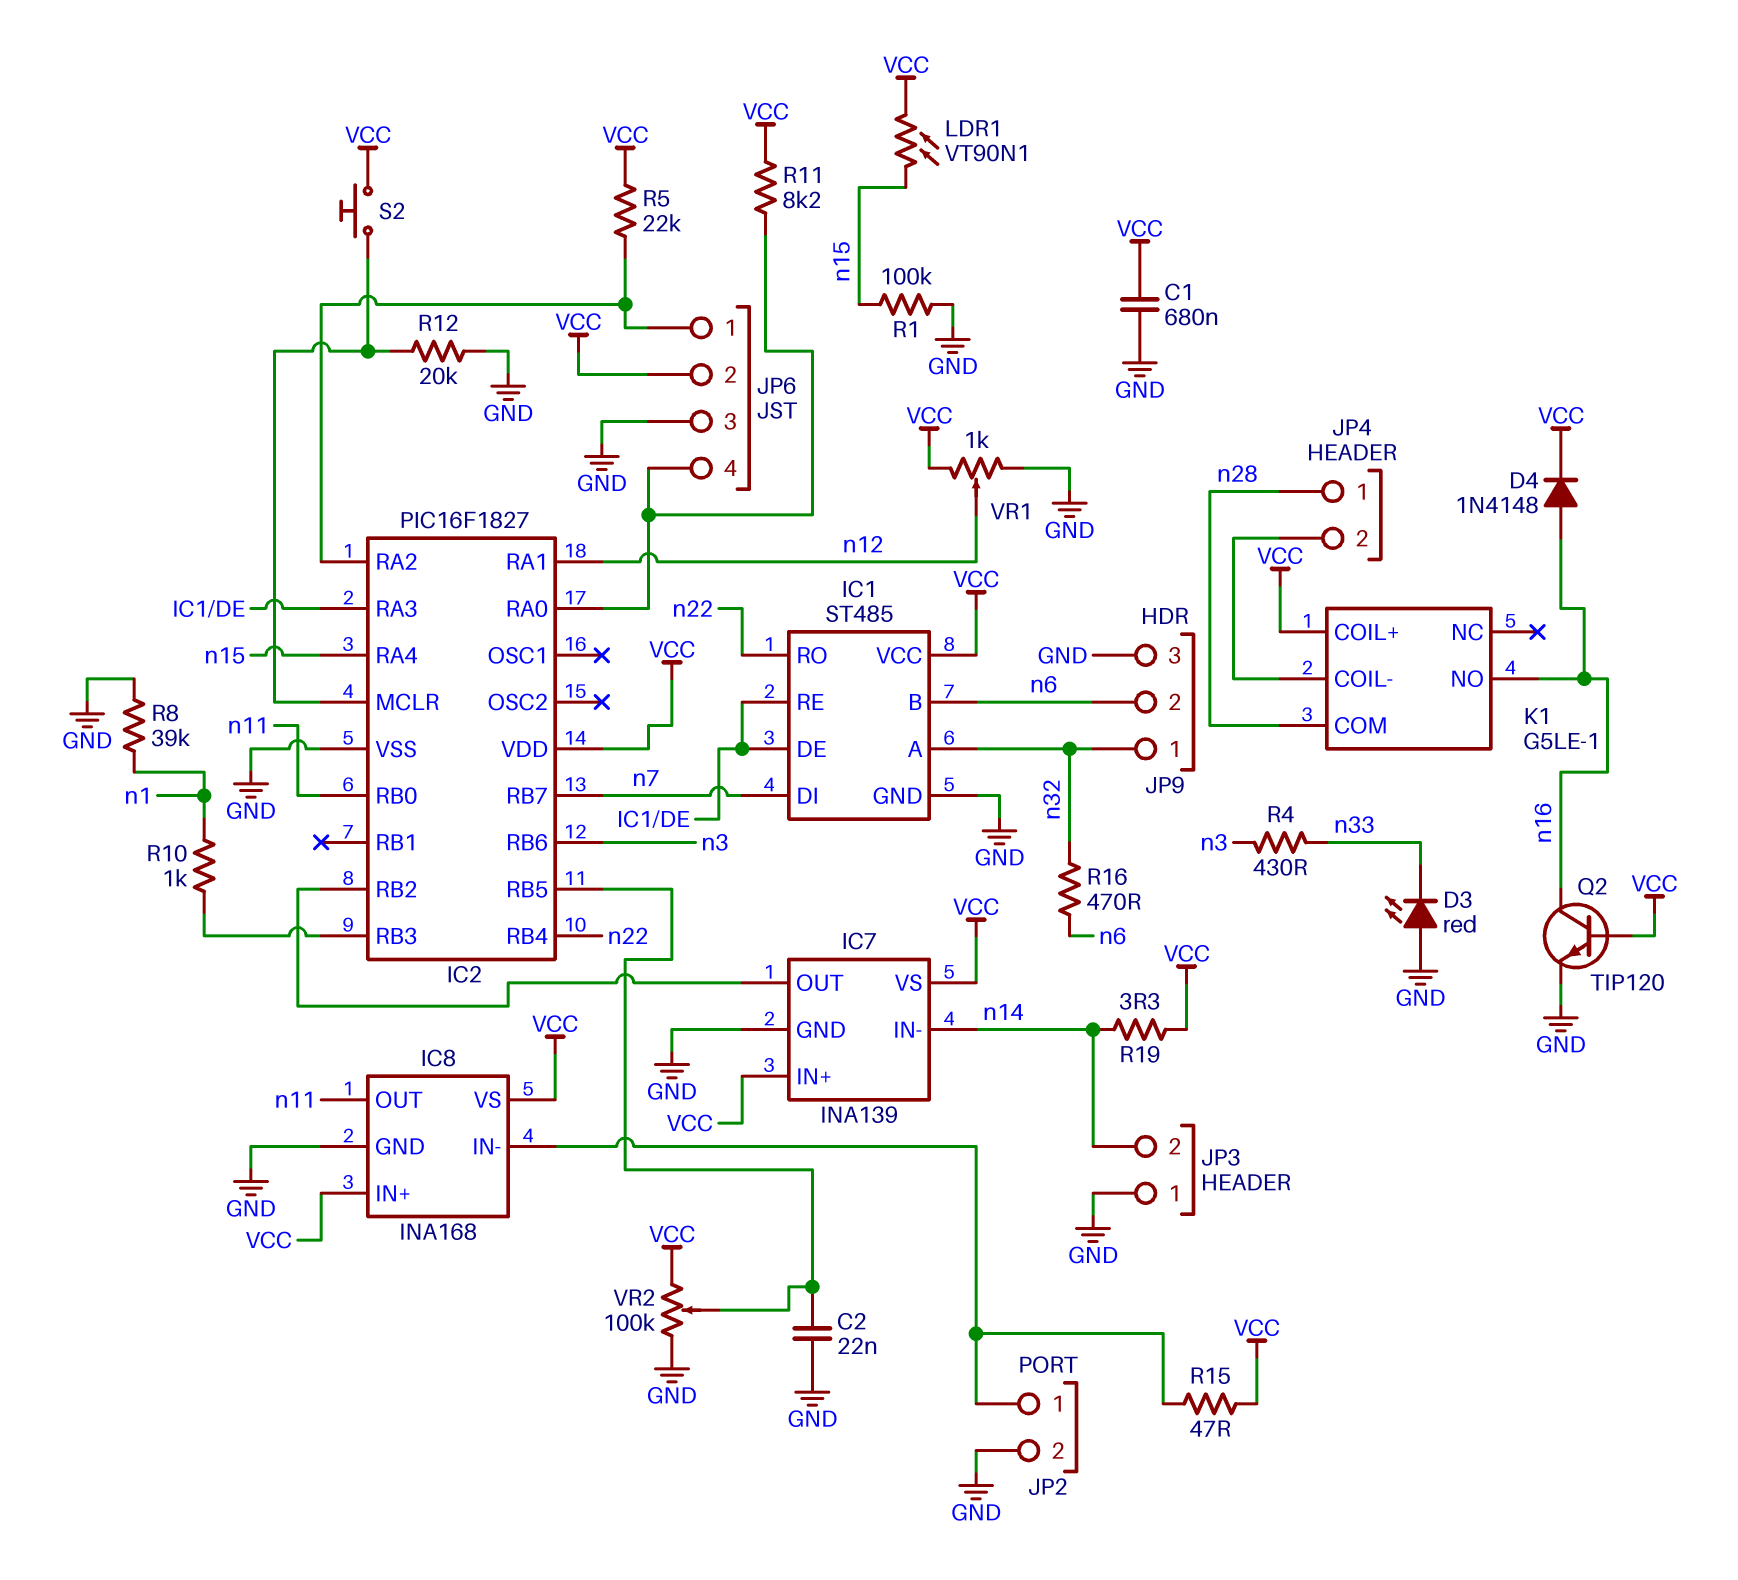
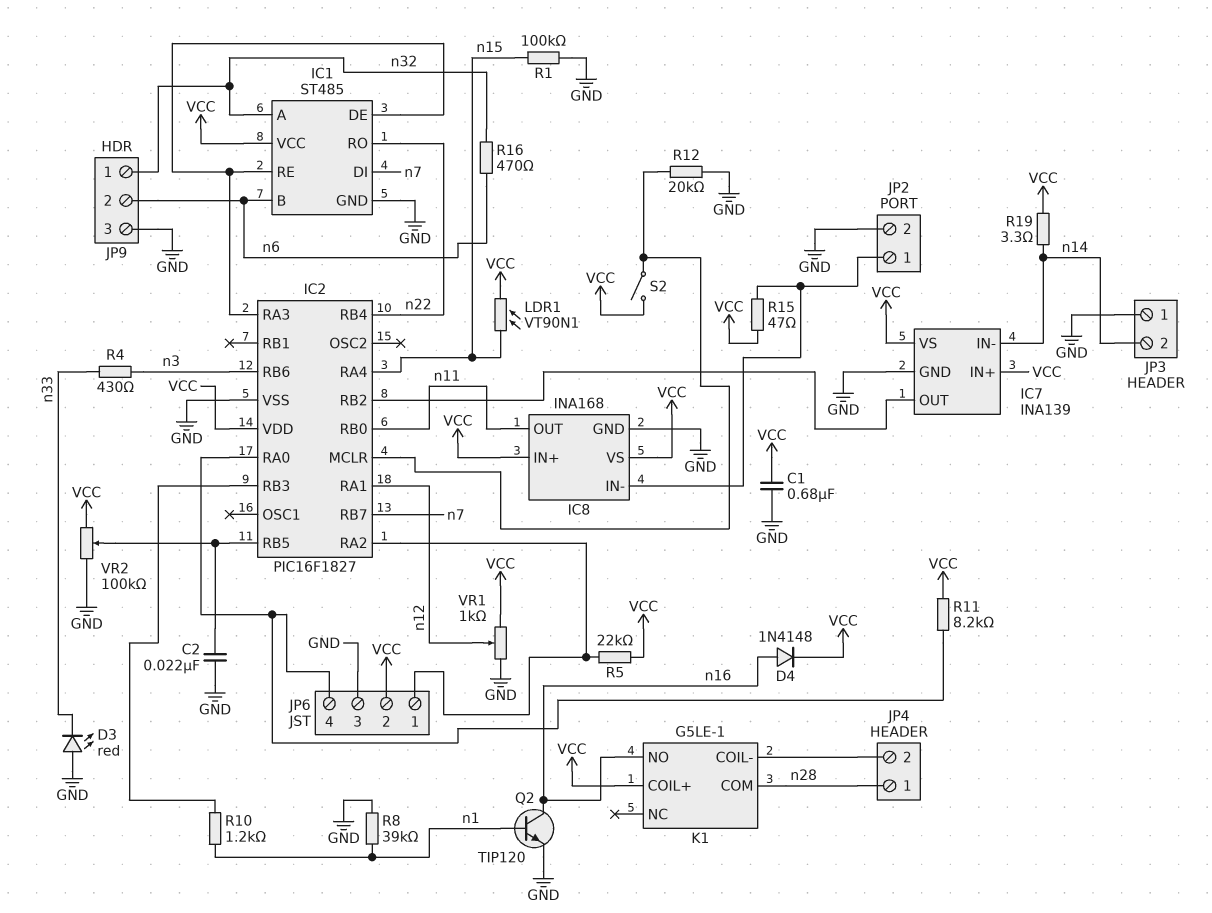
Q2: NPN TIP120 (B VCC, C n16, E GND) -> NPN TIP120 (B n1, C n16, E GND)
R10: 1k (IC2/RB3, n1) -> 1.2k (IC2/RB3, n1)
S2: button (IC2/MCLR, VCC) -> switch (IC2/MCLR, VCC)

